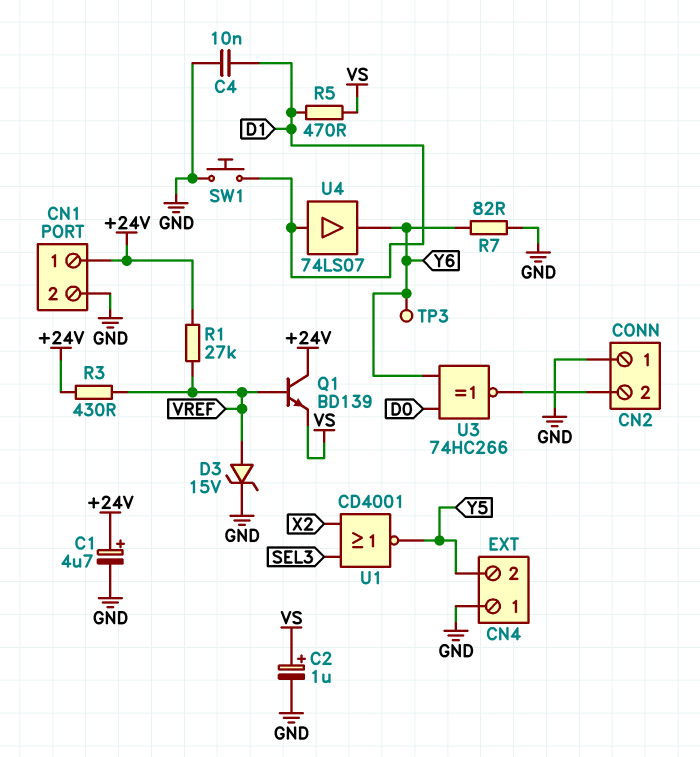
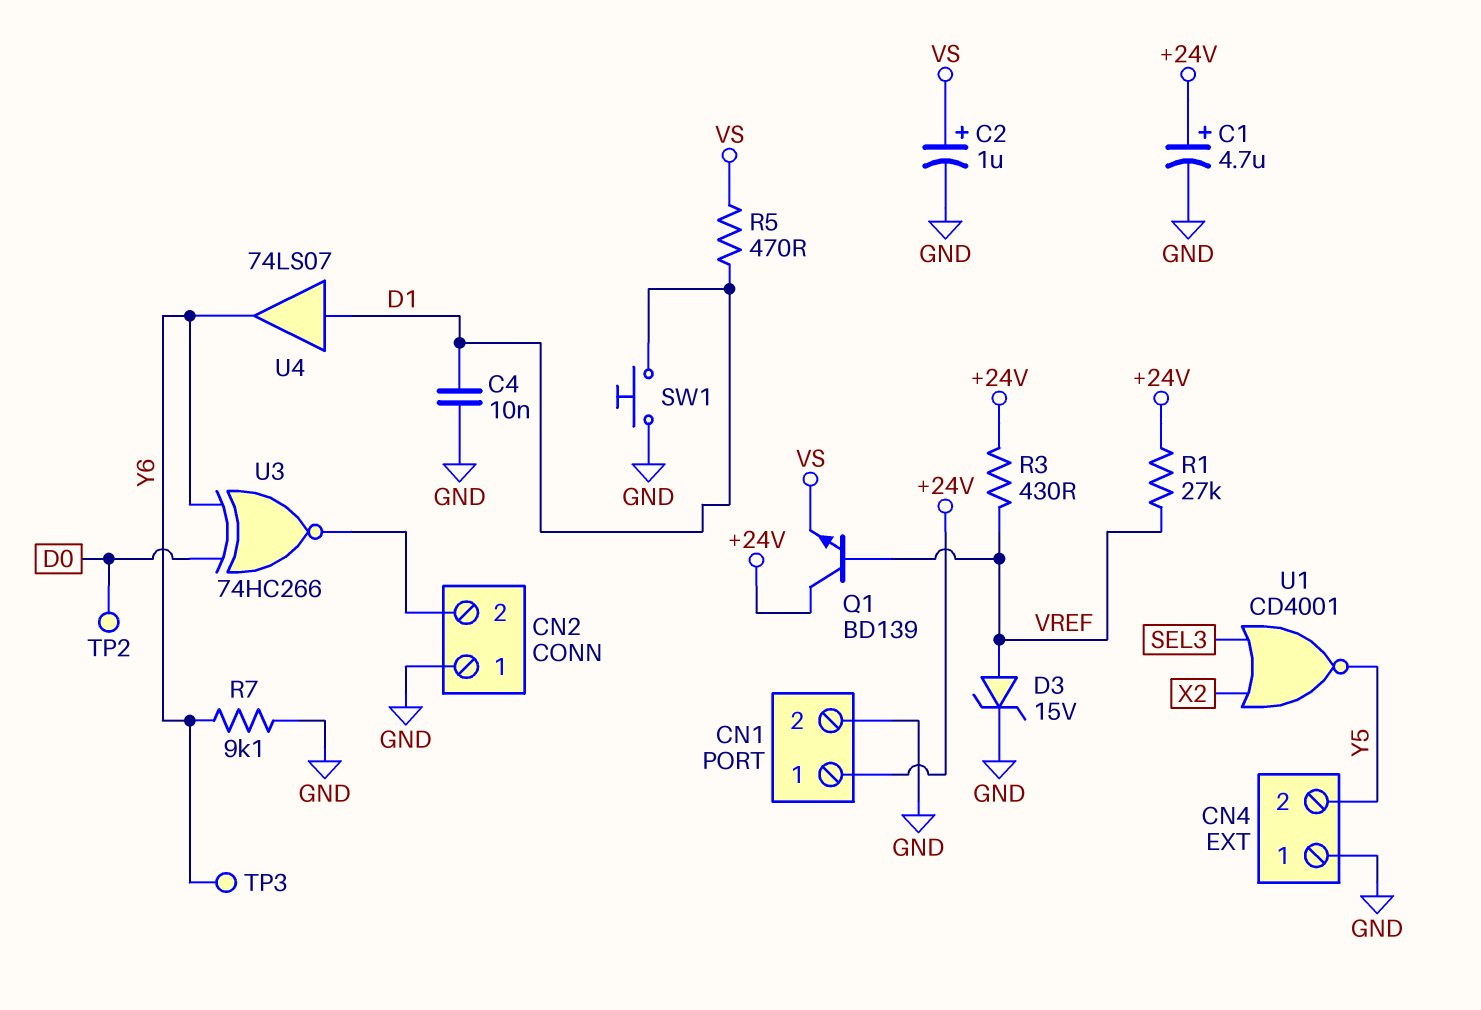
R7: 82 (GND, Y6) -> 9.1k (GND, Y6)
TP2: none -> test point (D0)

